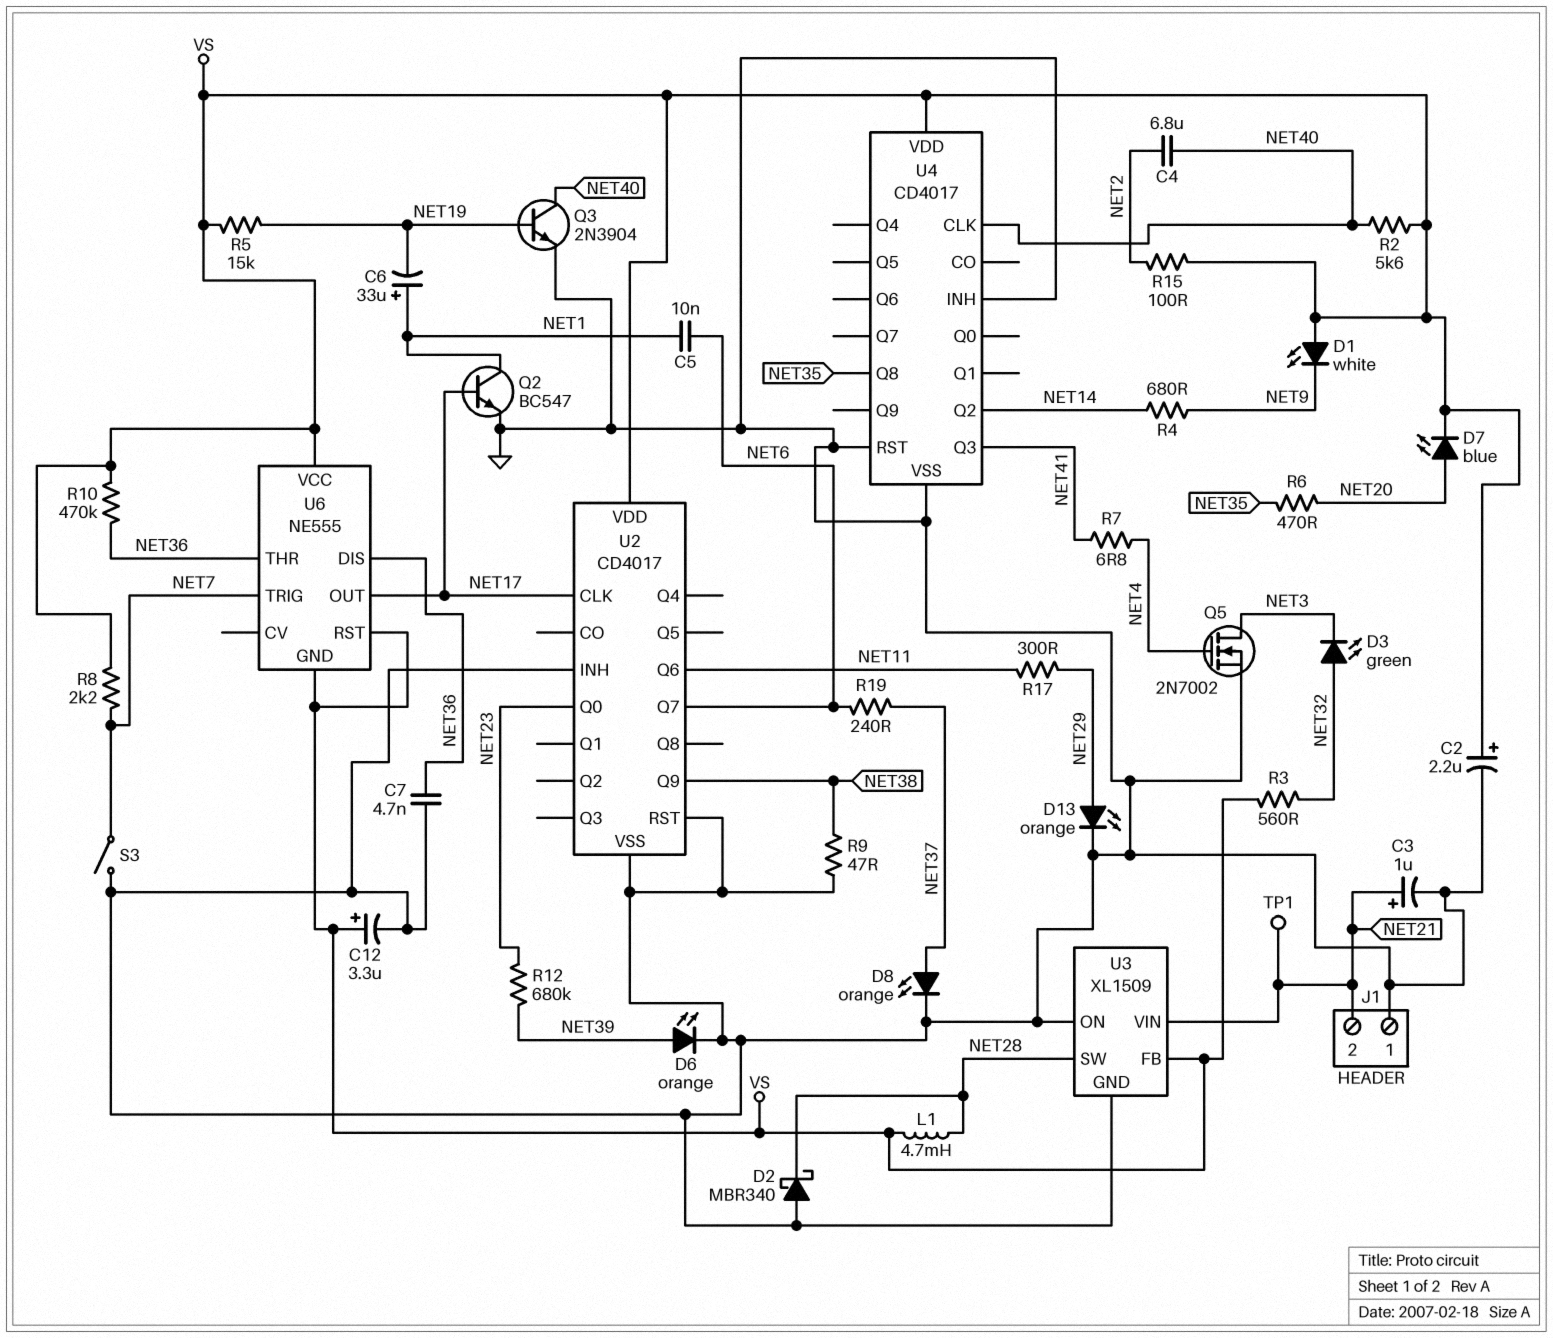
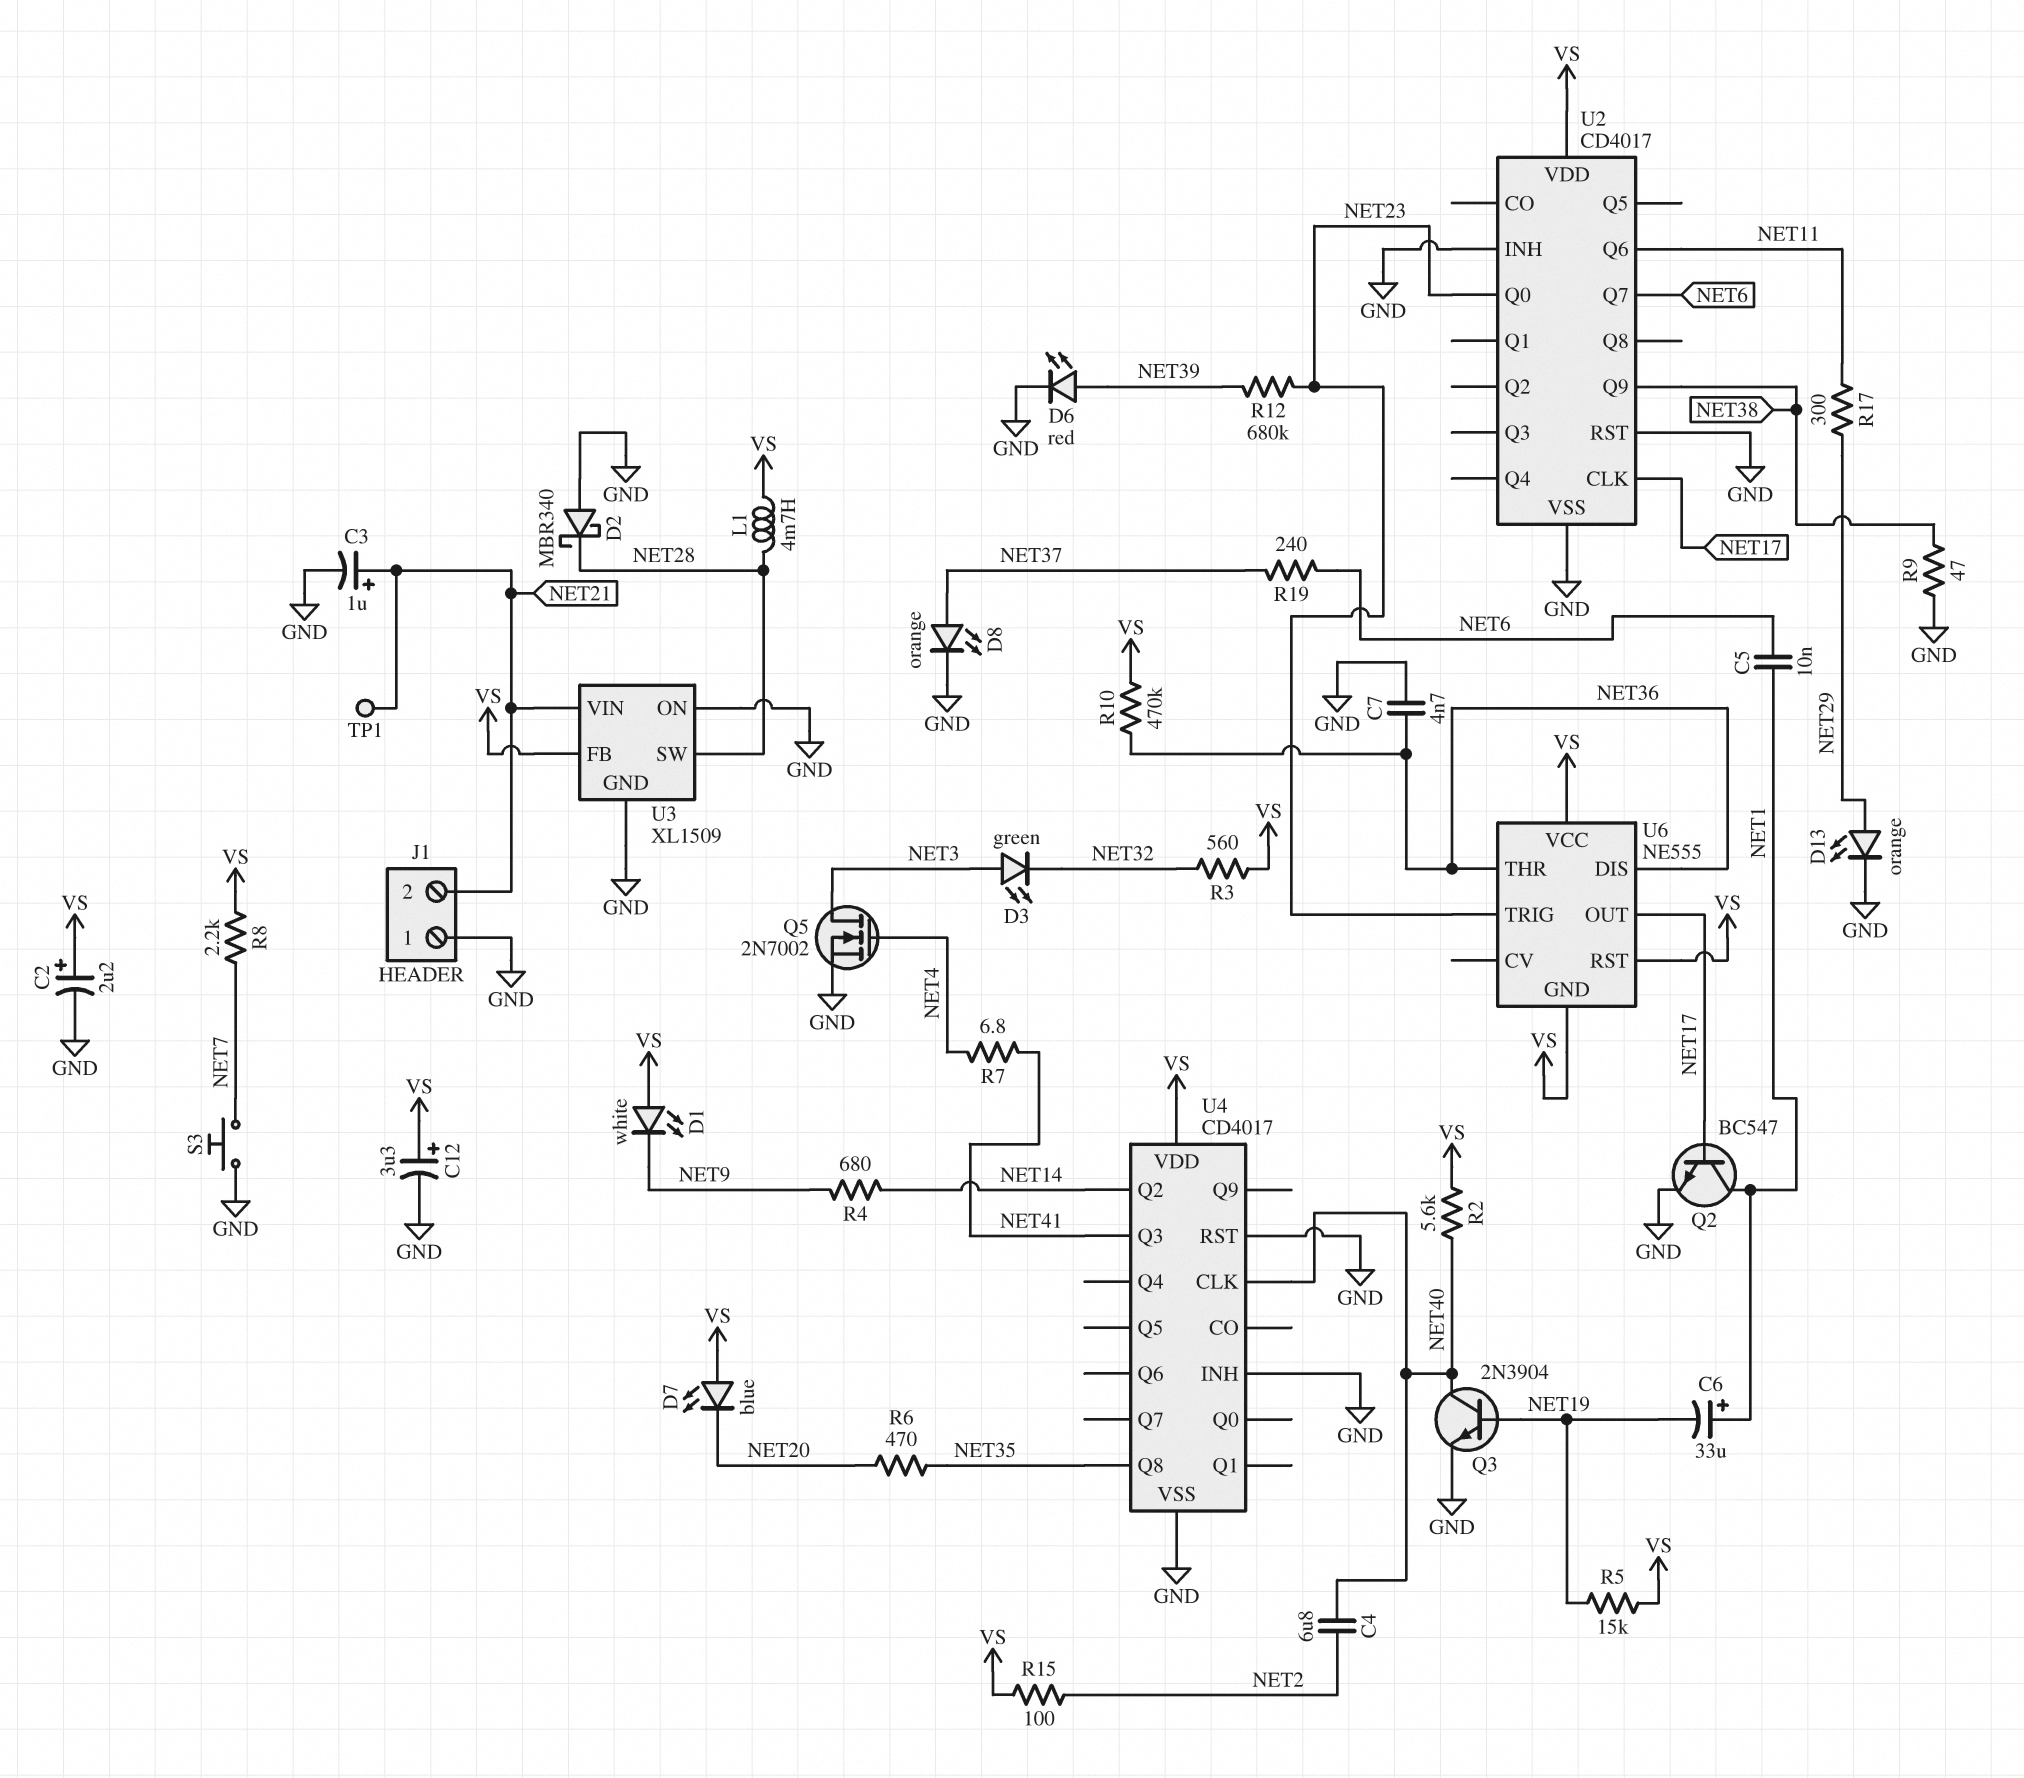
D3: LED green (A NET32, K NET3) -> LED green (A NET3, K NET32)
D6: LED orange (A NET39, K GND) -> LED red (A NET39, K GND)
D7: LED blue (A NET20, K VS) -> LED blue (A VS, K NET20)
S3: switch (GND, NET7) -> button (GND, NET7)
U6 pin TRIG: NET7 -> NET23

